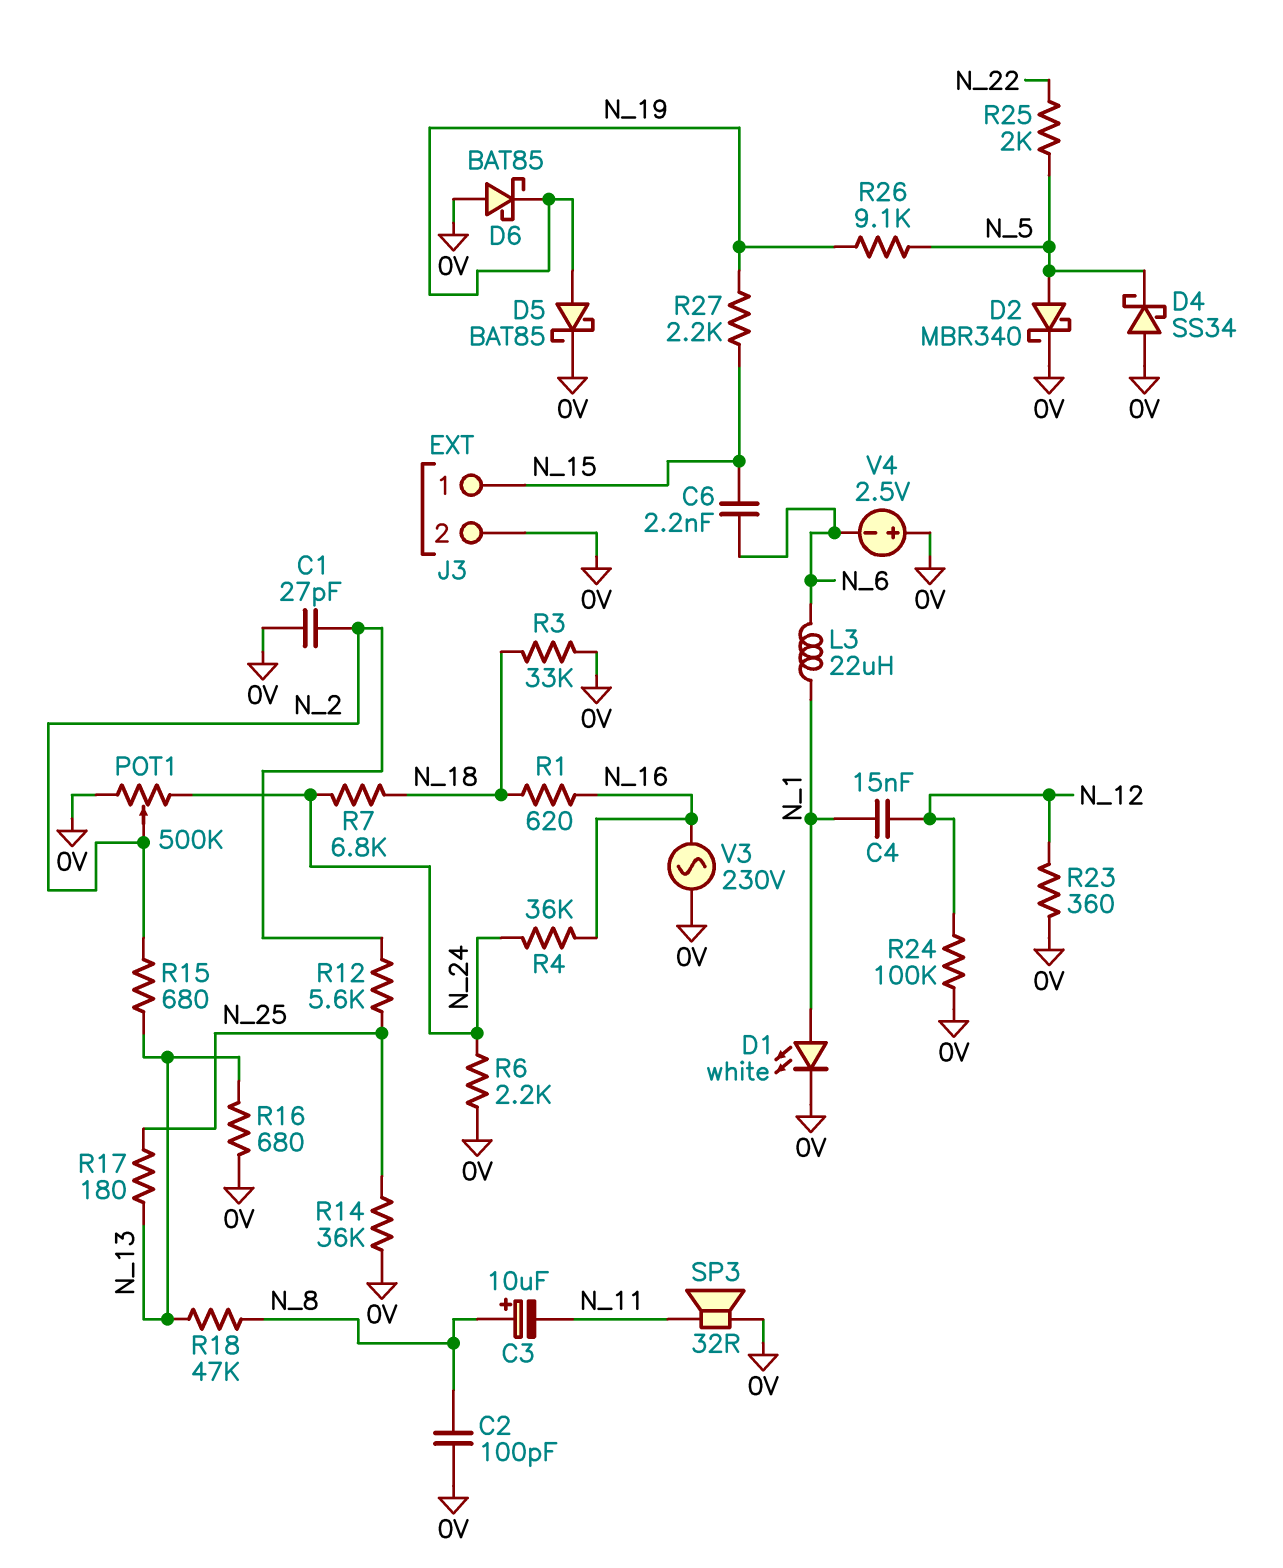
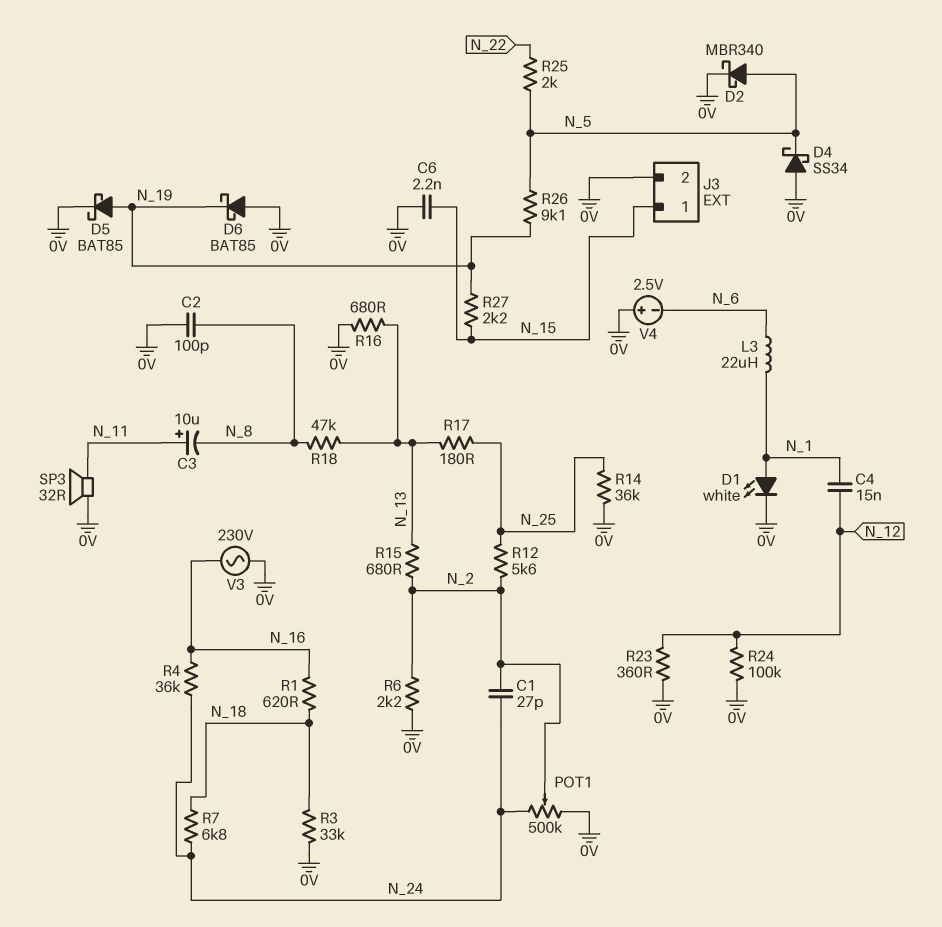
C1: 27pF (0V, N_2) -> 27pF (N_2, N_24)
C3: 10uF (plus N_8, minus N_11) -> 10uF (plus N_11, minus N_8)
C6: 2.2nF (N_6, N_15) -> 2.2nF (0V, N_15)
R6: 2.2k (0V, N_24) -> 2.2k (0V, N_2)

